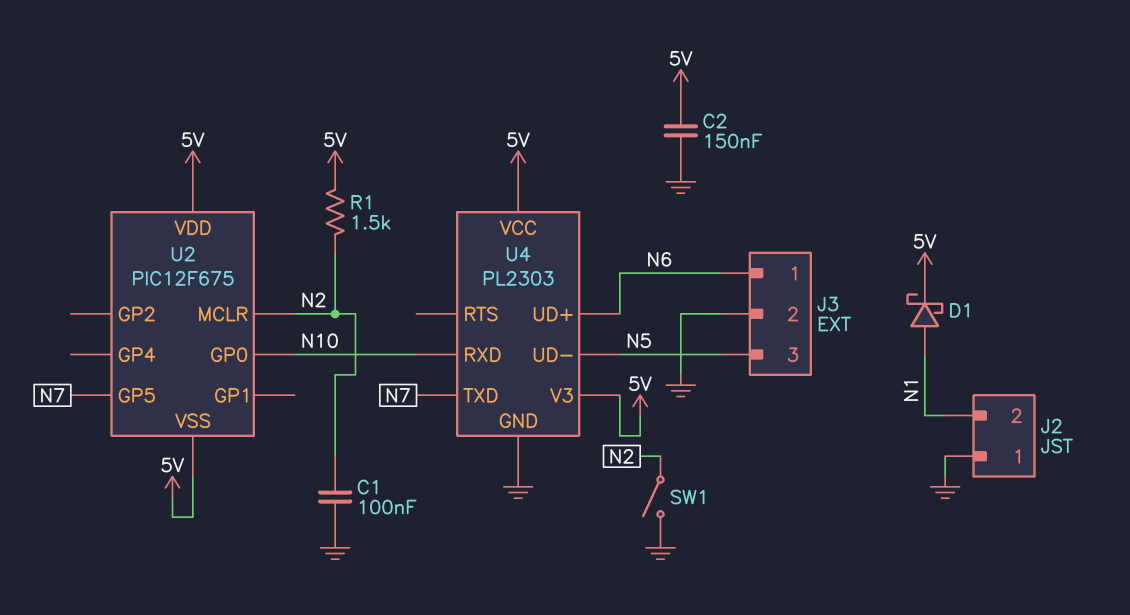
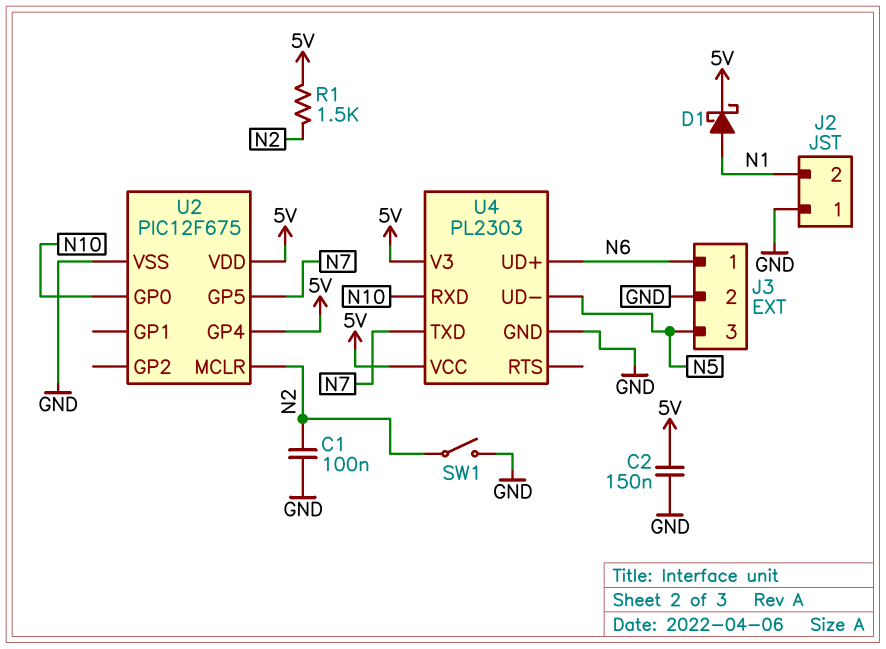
U2 pin GP4: none -> 5V
U2 pin VSS: 5V -> GND

